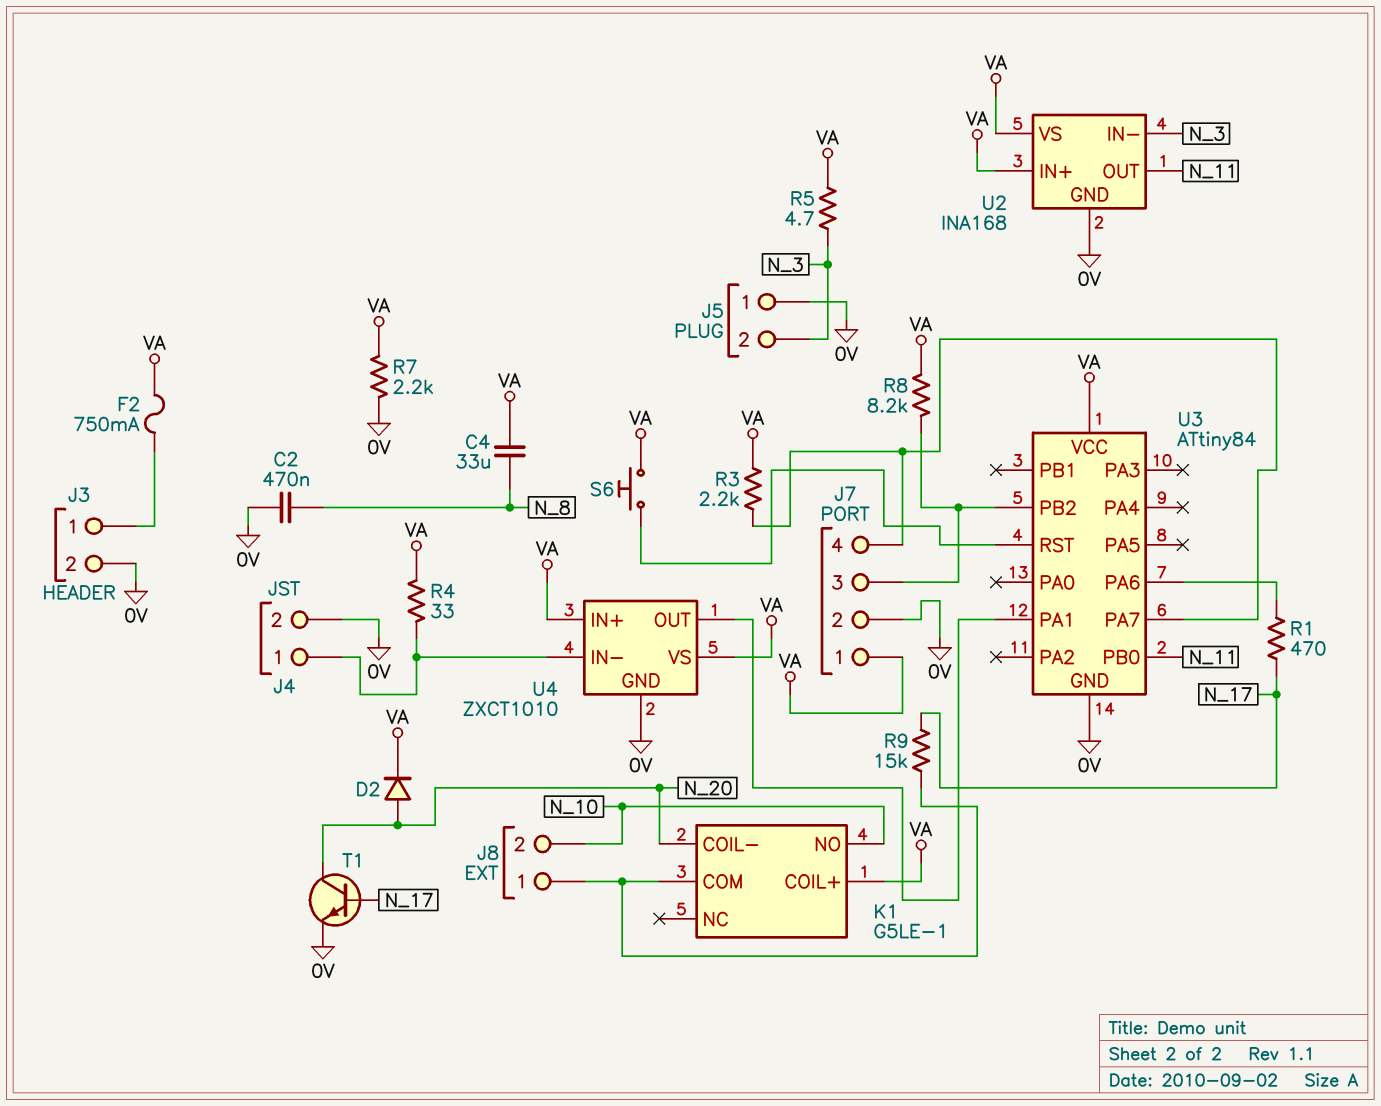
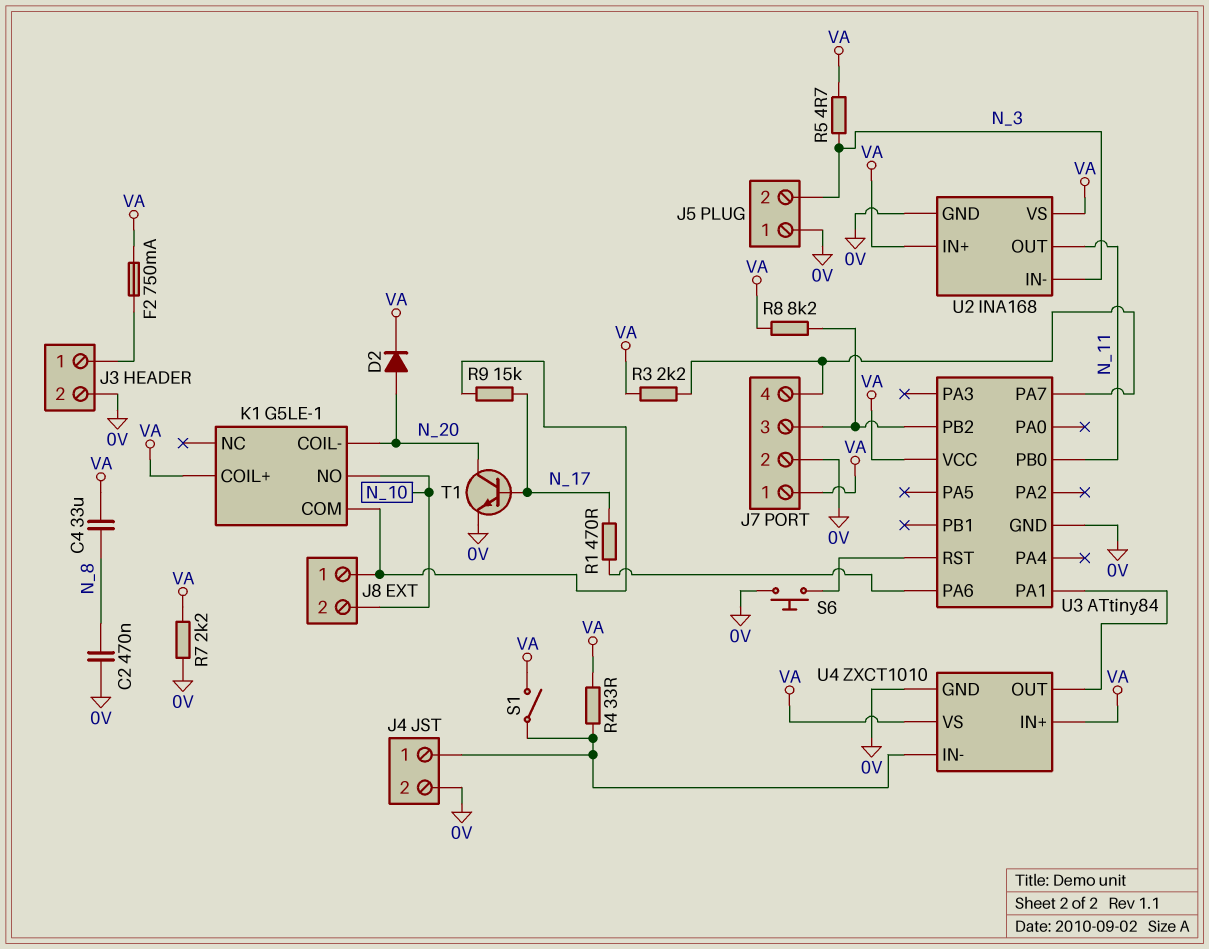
S1: none -> switch (J4/1, VA)
S6: button (U3/RST, VA) -> button (0V, U3/RST)

